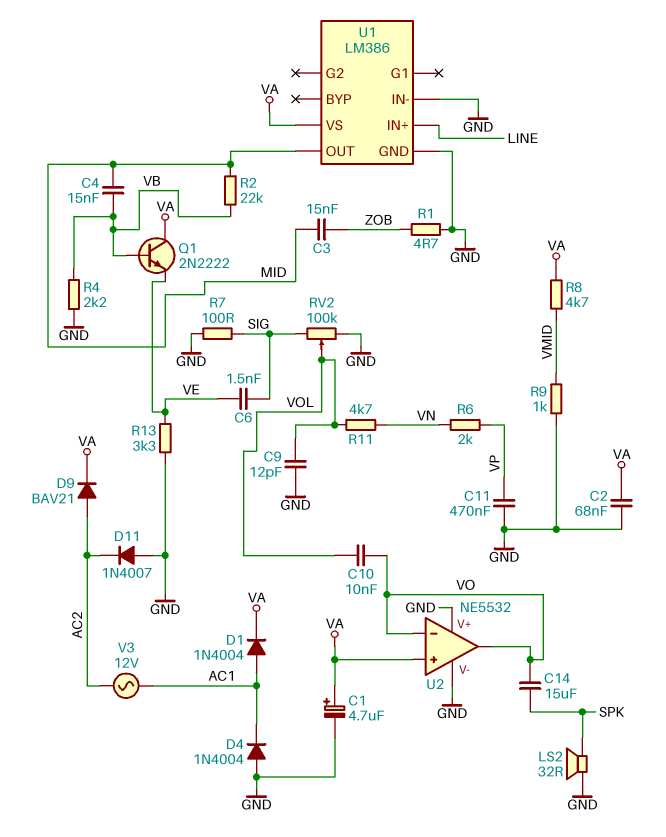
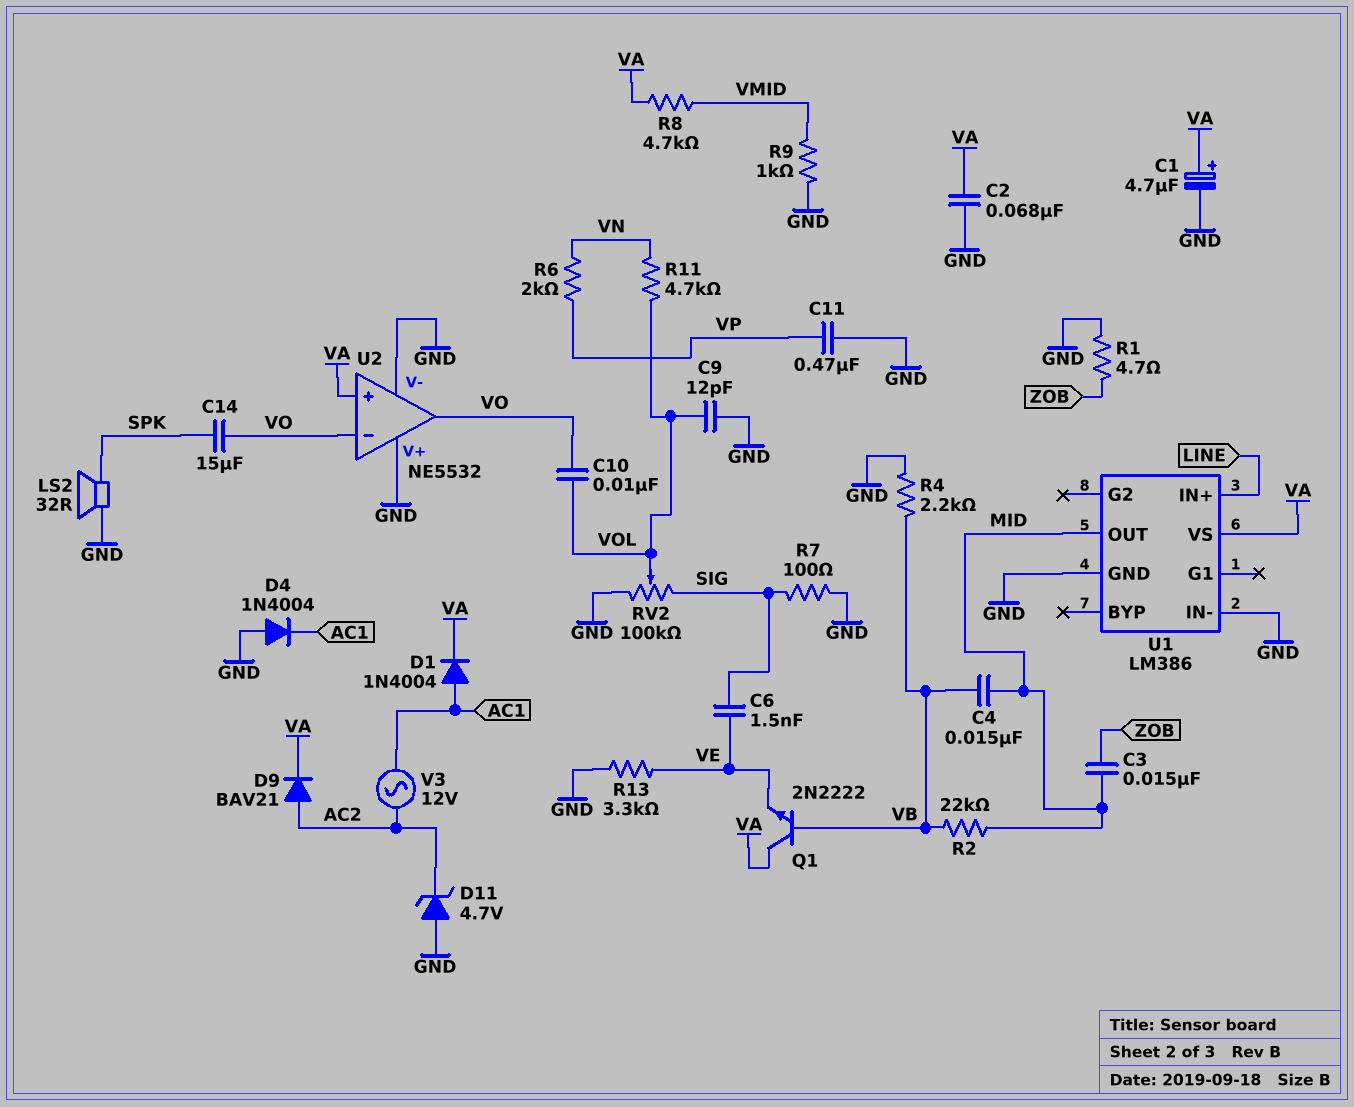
D11: diode 1N4007 (A GND, K AC2) -> zener 4.7V (A GND, K AC2)

